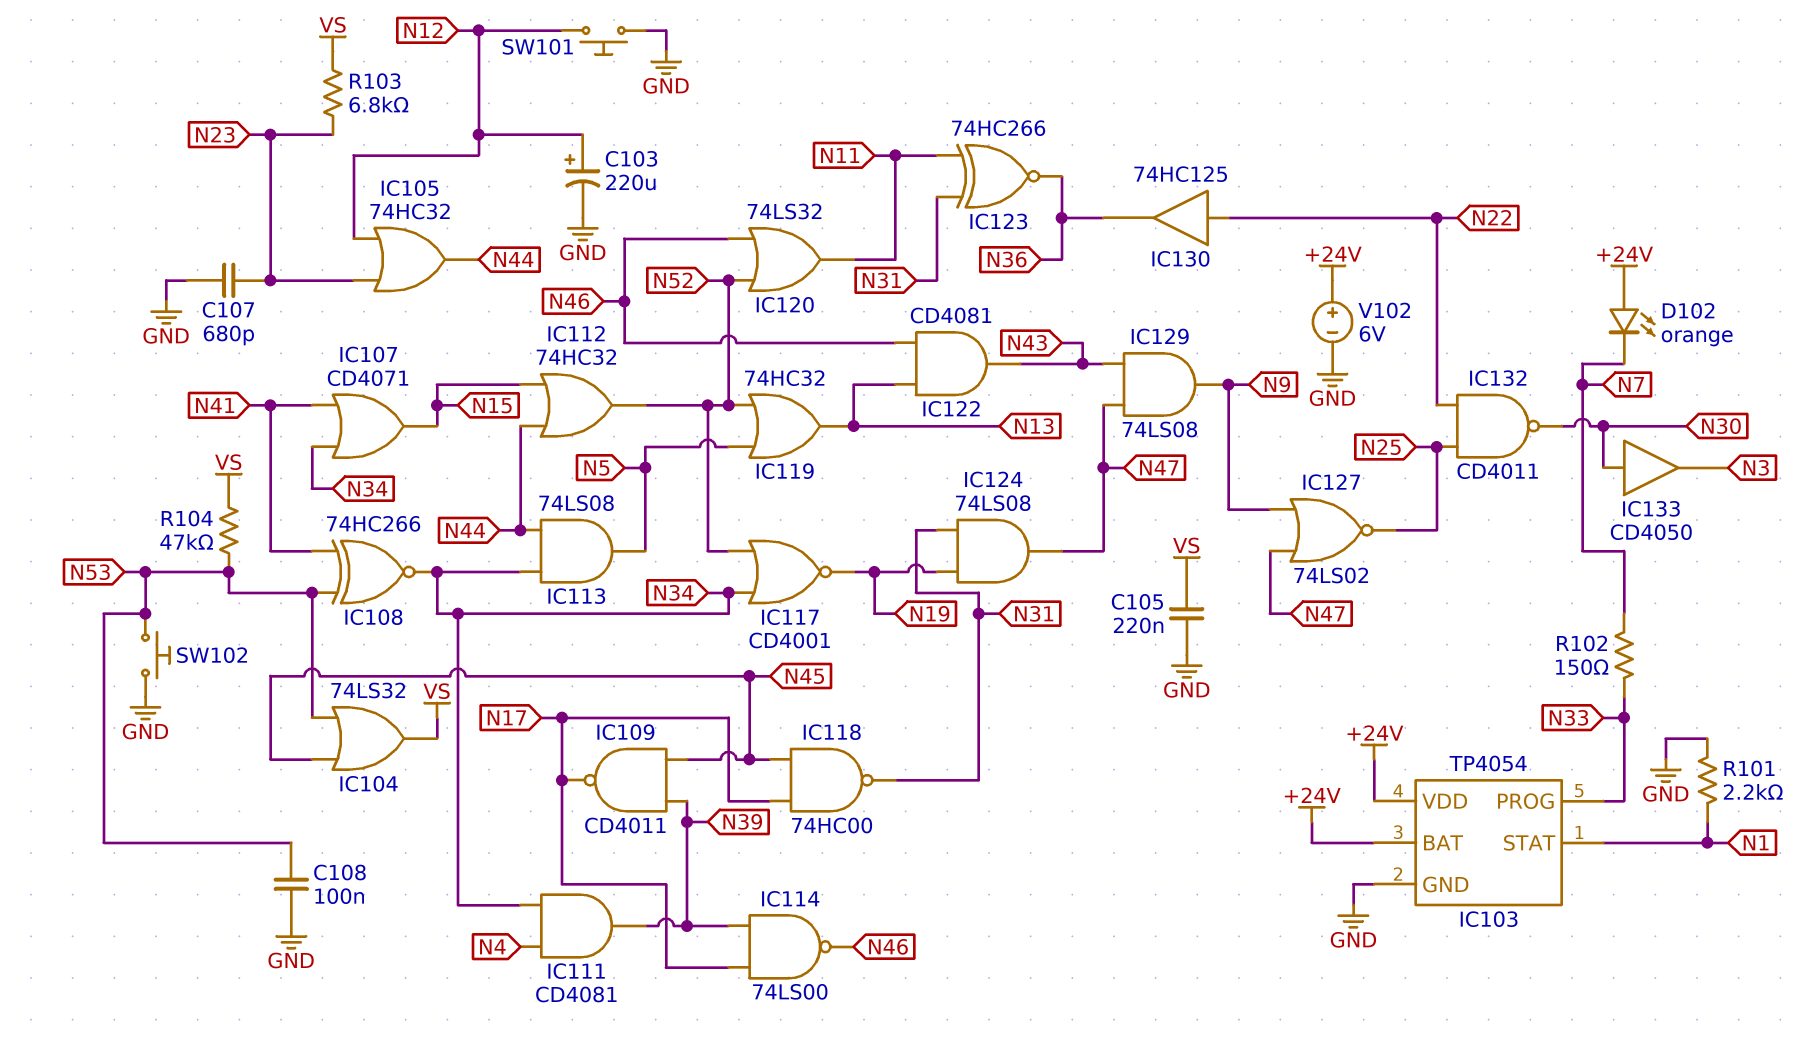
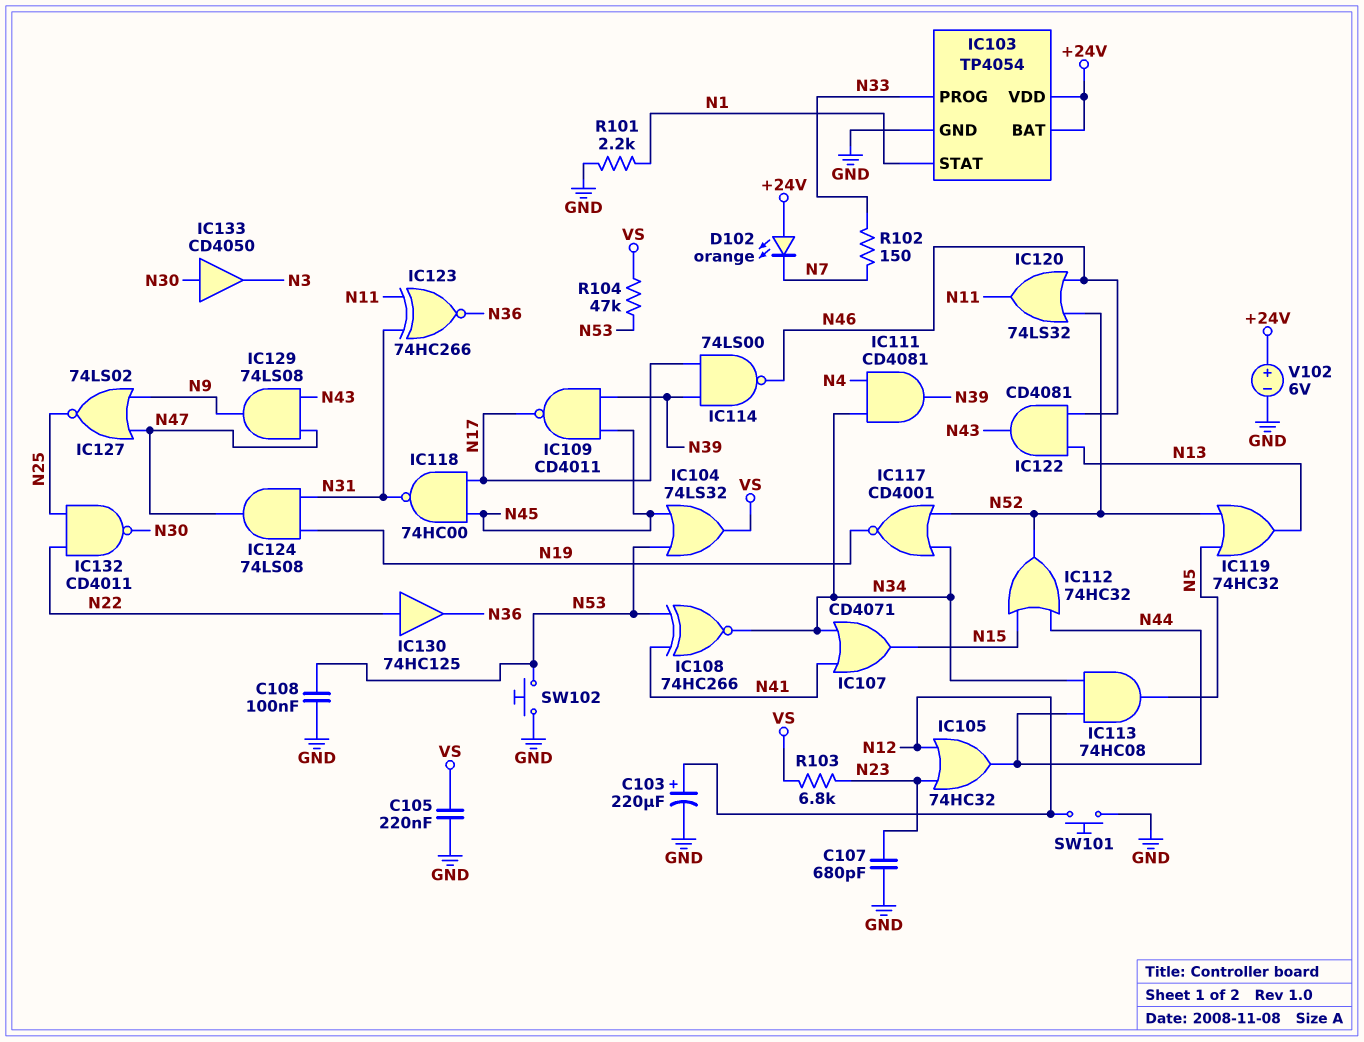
IC113: AND 74LS08 (in N34, in N44, out N5) -> AND 74HC08 (in N34, in N44, out N5)

